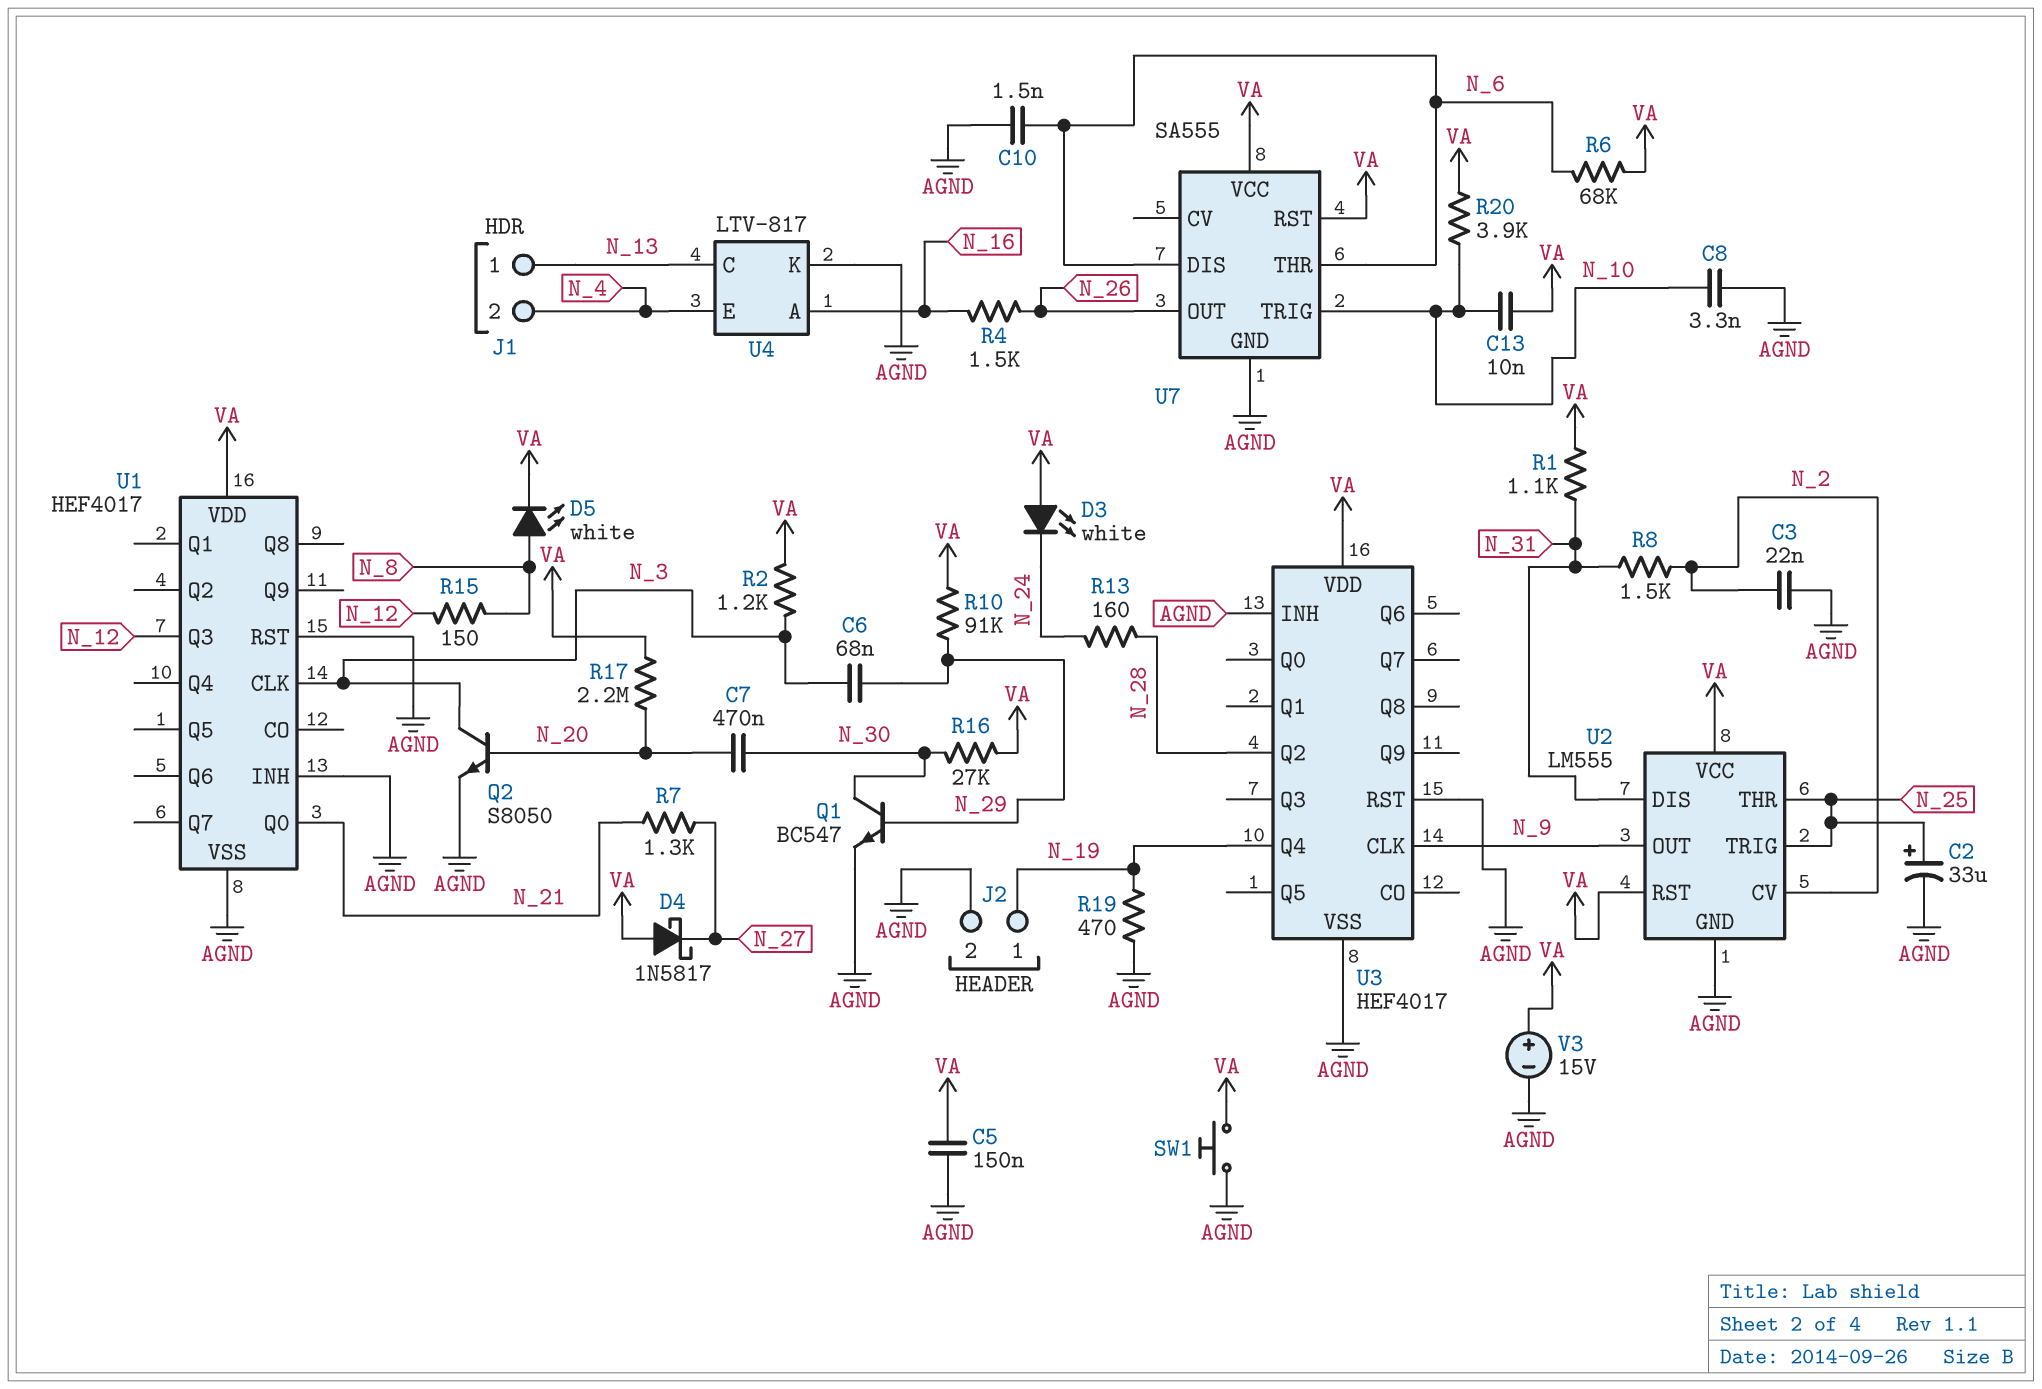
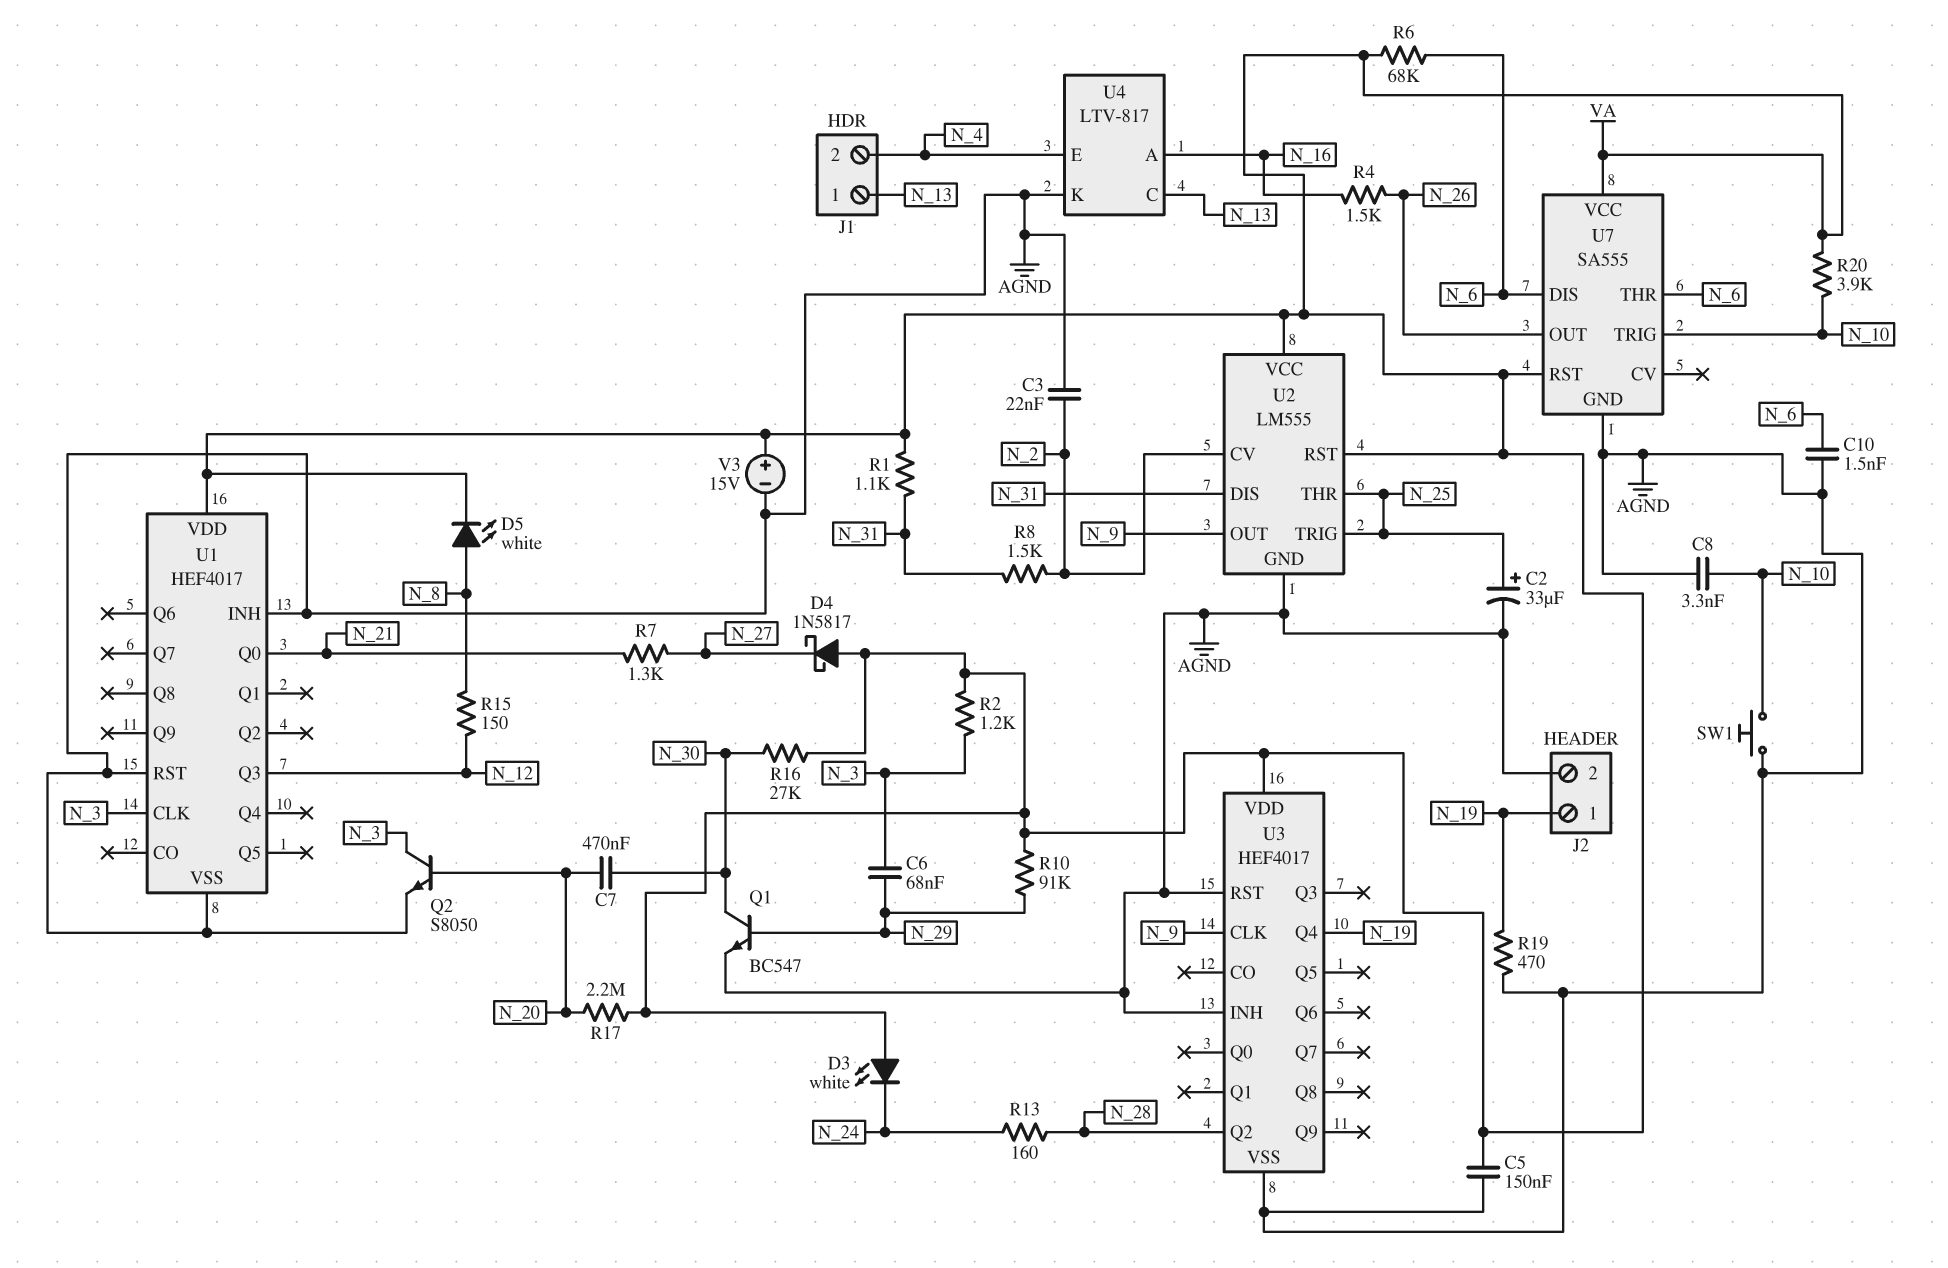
C13: 10nF (N_10, VA) -> none
SW1: button (AGND, VA) -> button (AGND, N_10)

